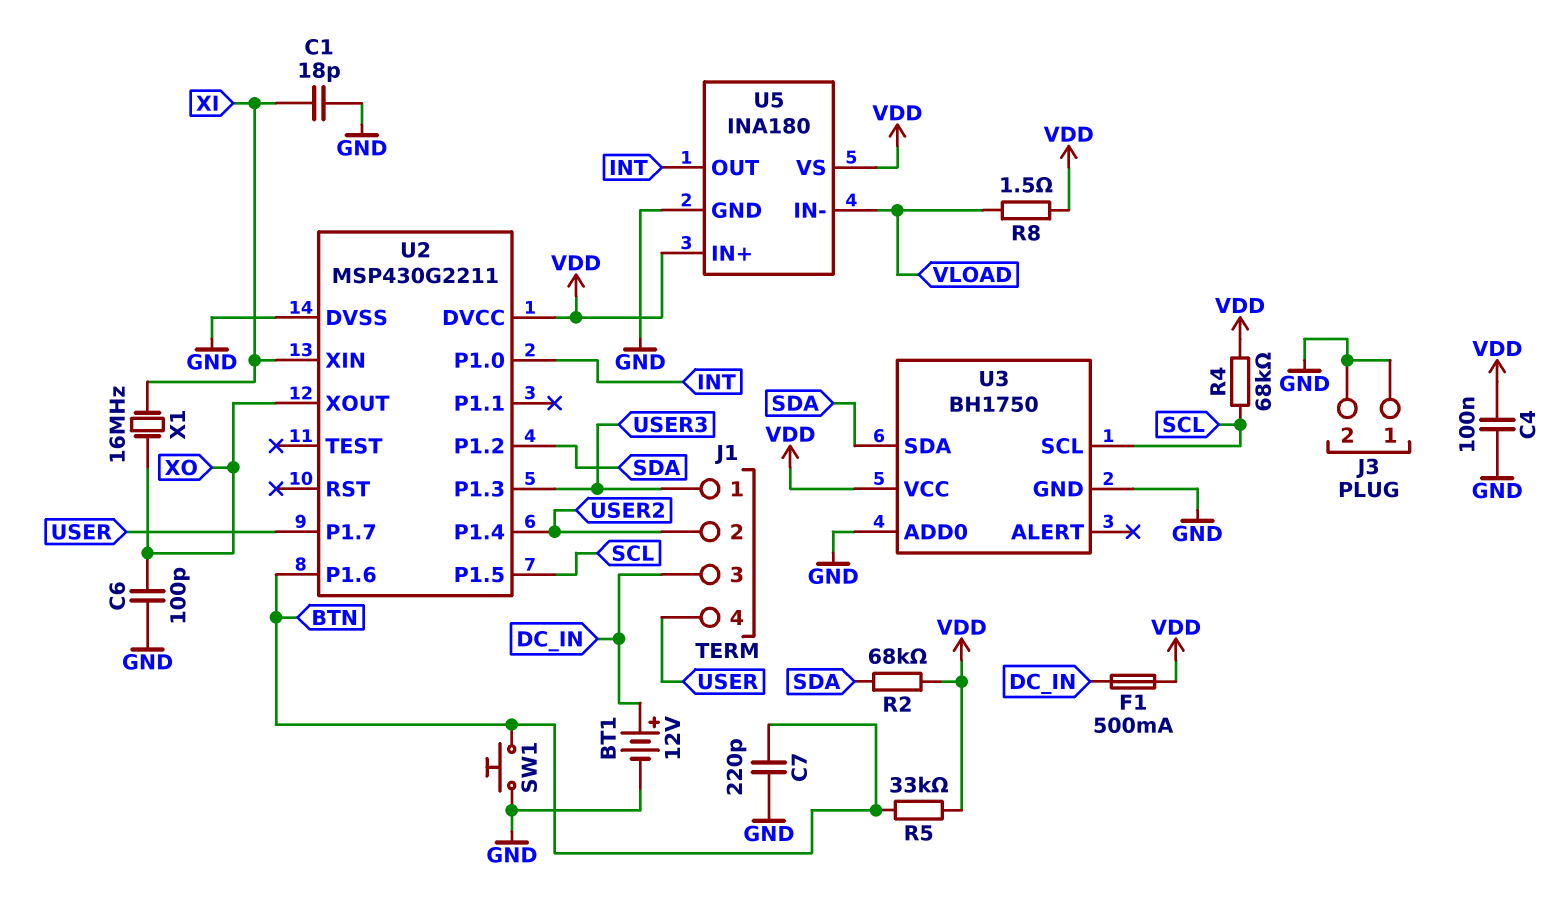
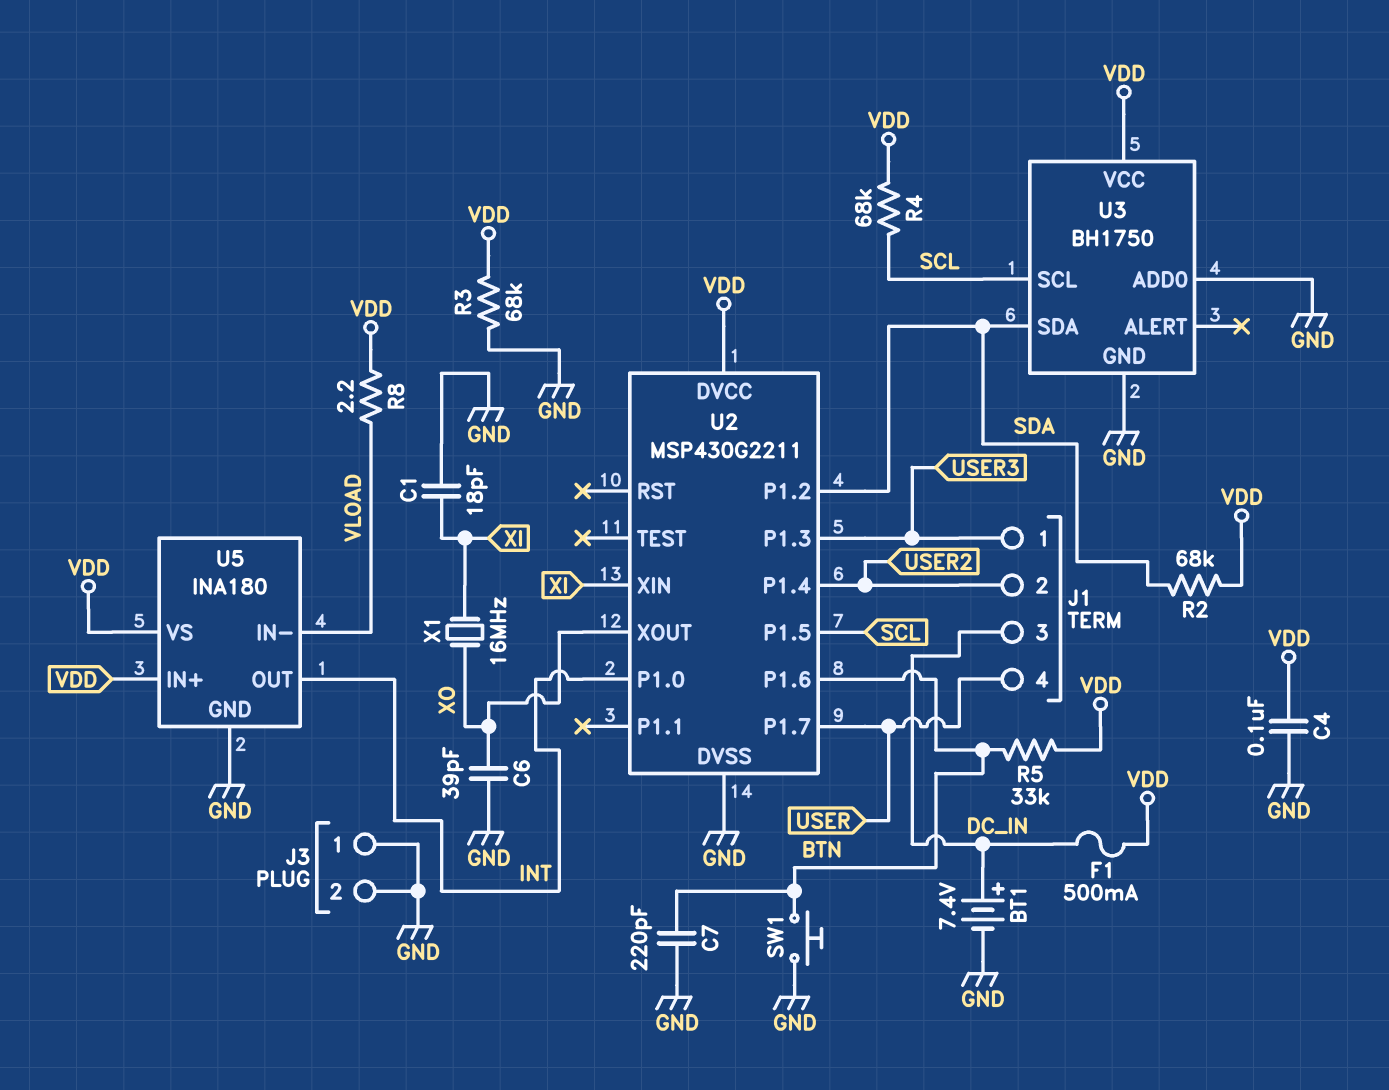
BT1: 12V (plus DC_IN, minus GND) -> 7.4V (plus DC_IN, minus GND)
C6: 100pF (GND, XO) -> 39pF (GND, XO)
R3: none -> 68k (GND, VDD)
R8: 1.5 (VDD, VLOAD) -> 2.2 (VDD, VLOAD)

